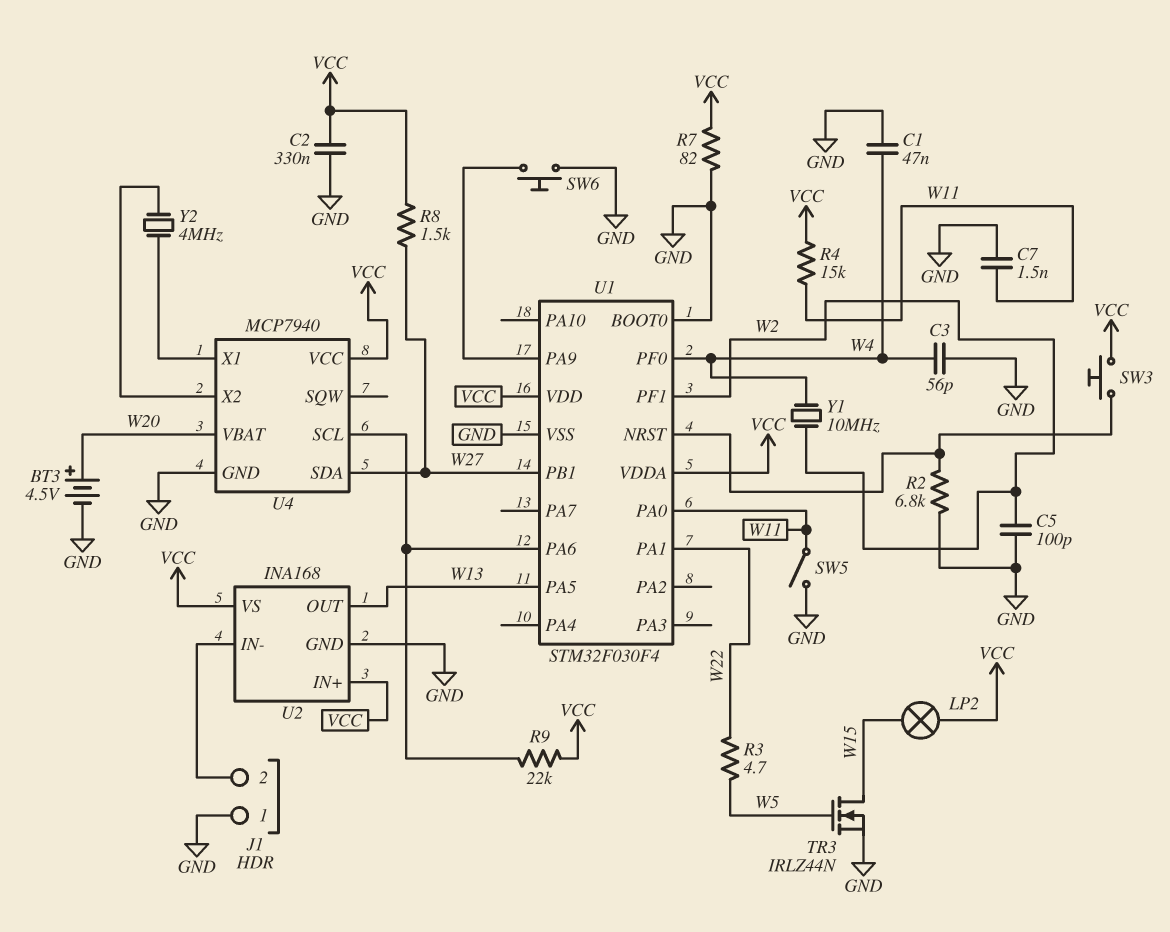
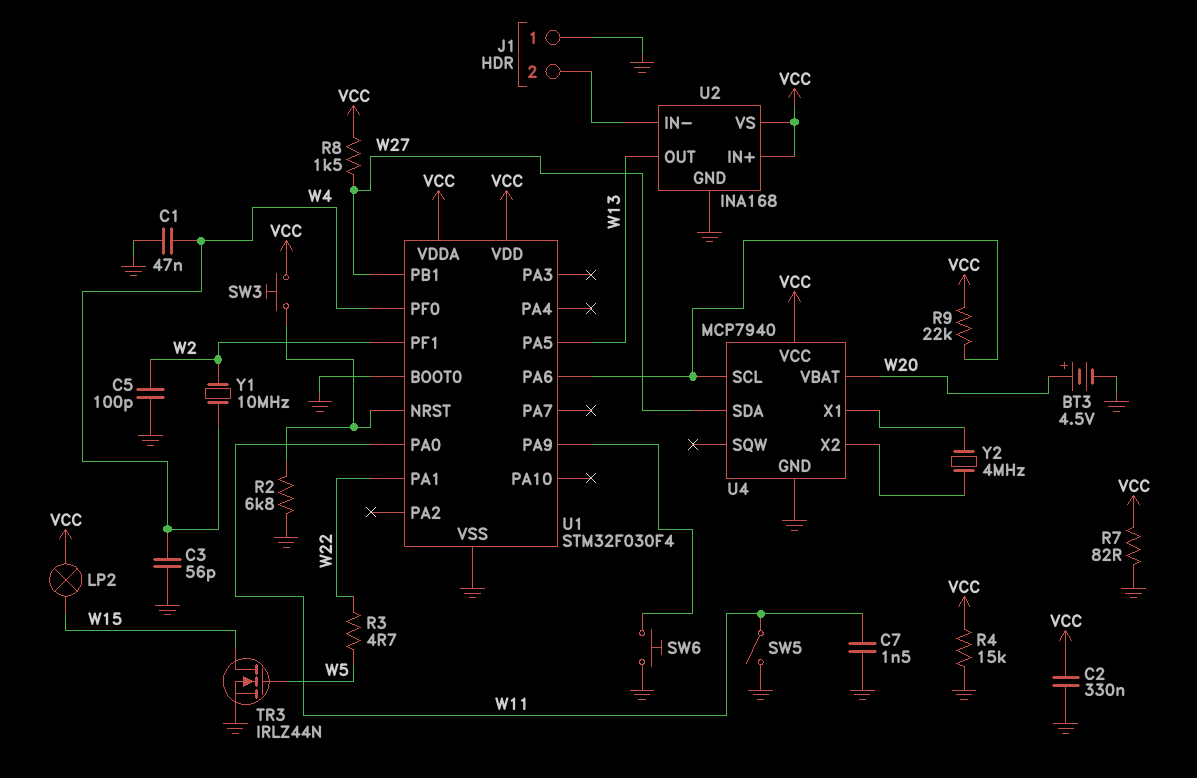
R4: 15k (VCC, W11) -> 15k (GND, VCC)

